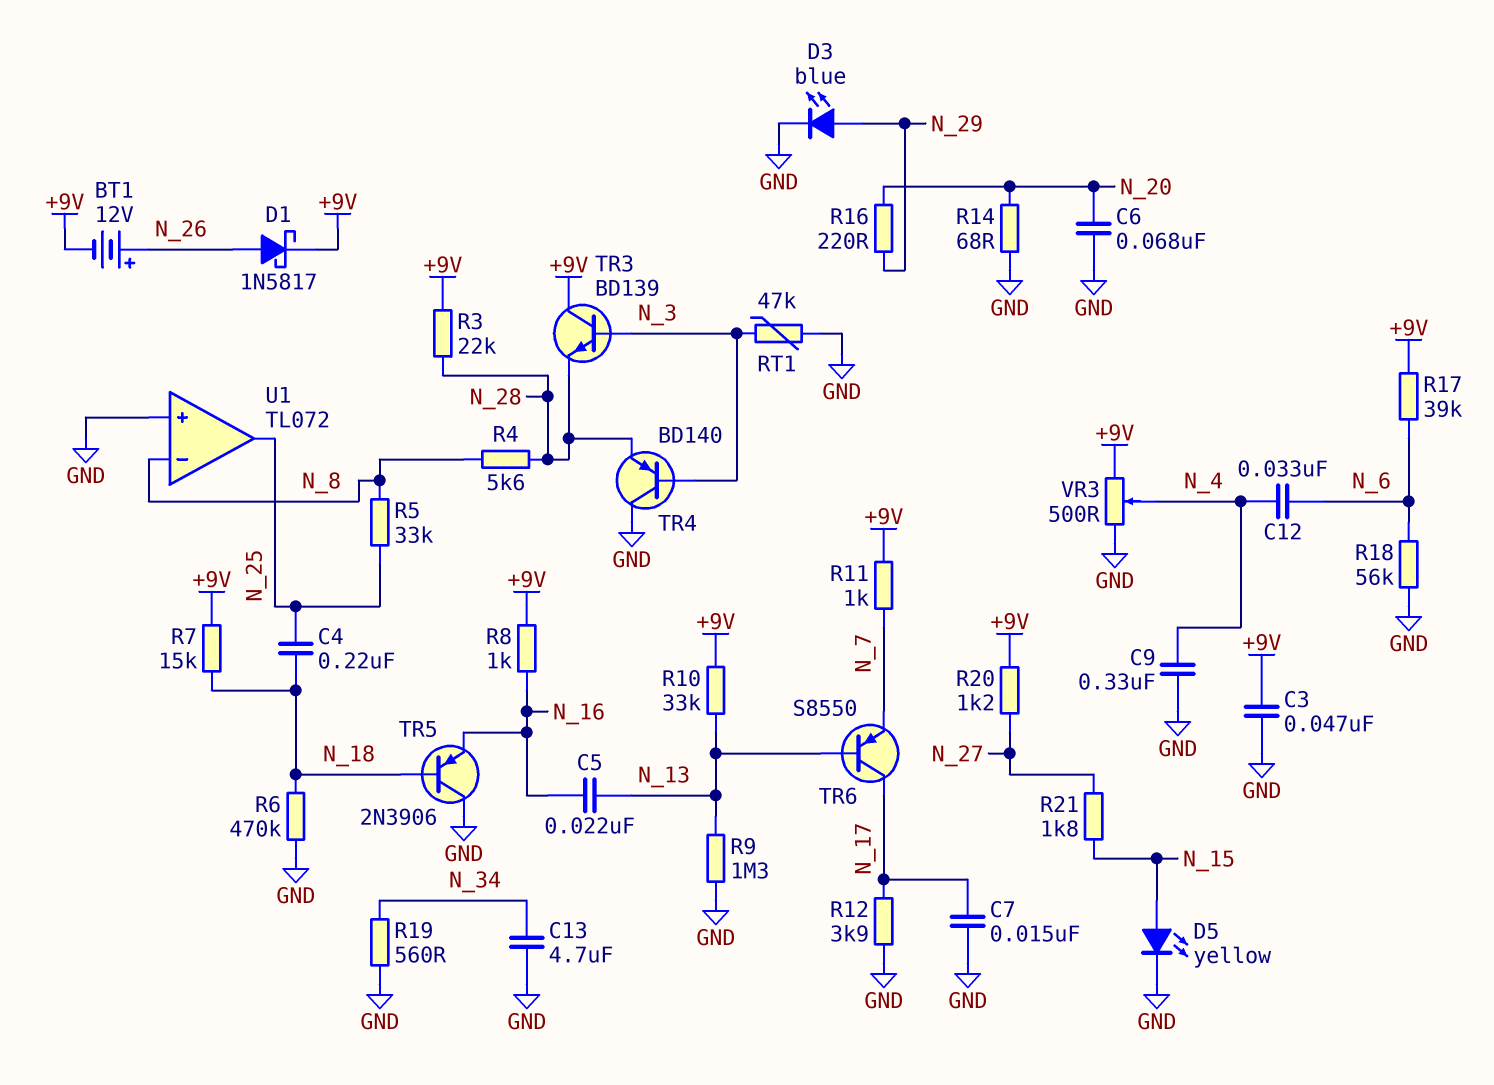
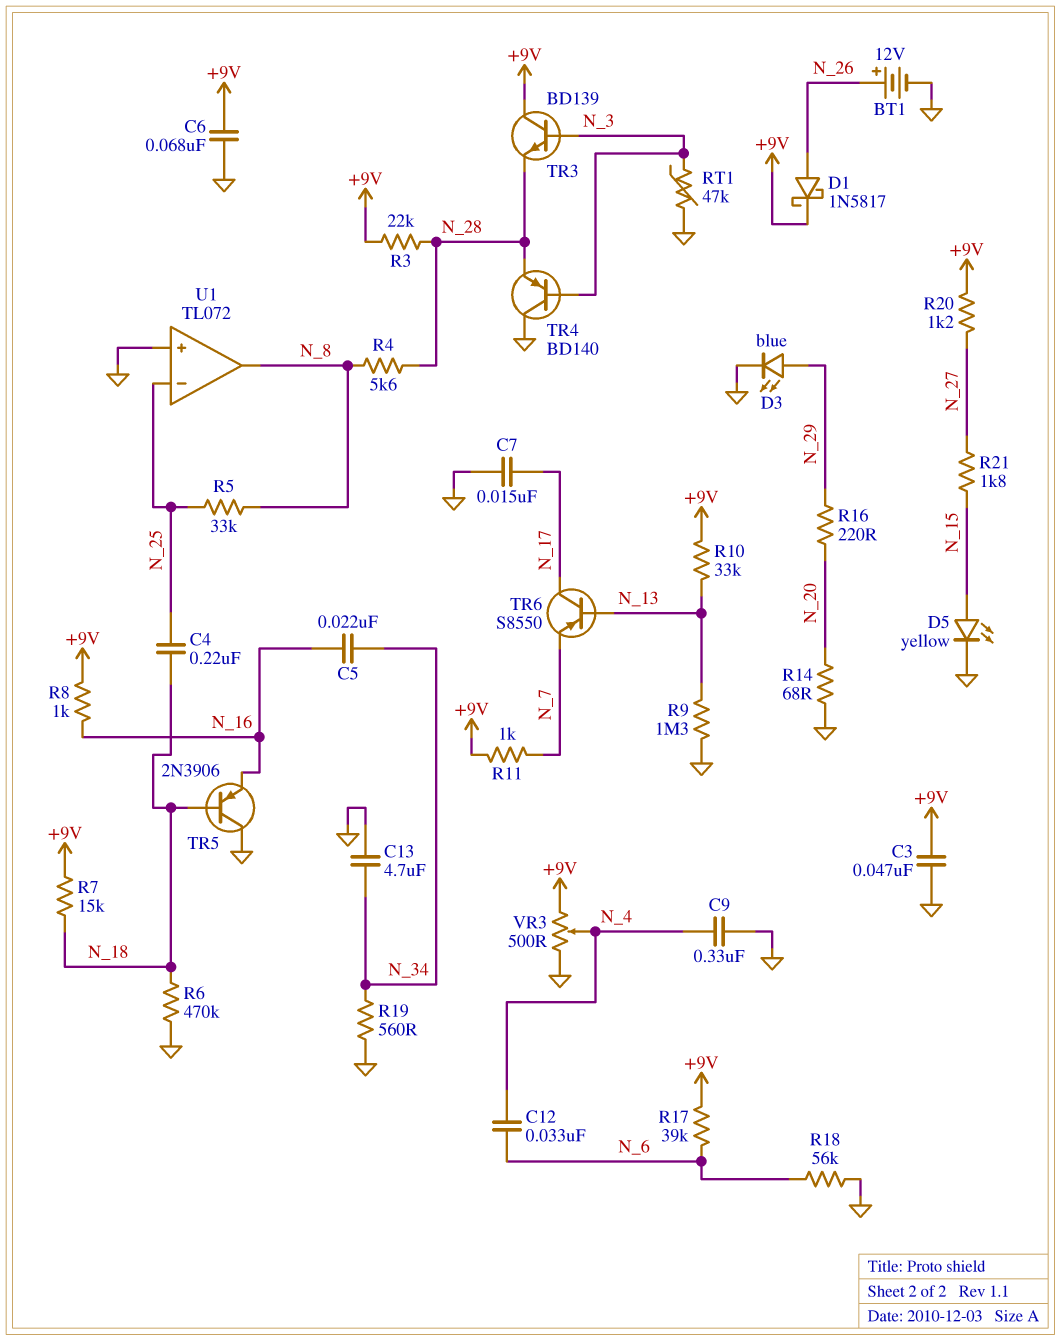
BT1: 12V (plus N_26, minus +9V) -> 12V (plus N_26, minus GND)
C5: 22nF (N_13, N_16) -> 22nF (N_16, N_34)
C6: 68nF (GND, N_20) -> 68nF (+9V, GND)
R12: 3.9k (GND, N_17) -> none
U1 pin in-: N_8 -> N_25
U1 pin out: N_25 -> N_8

